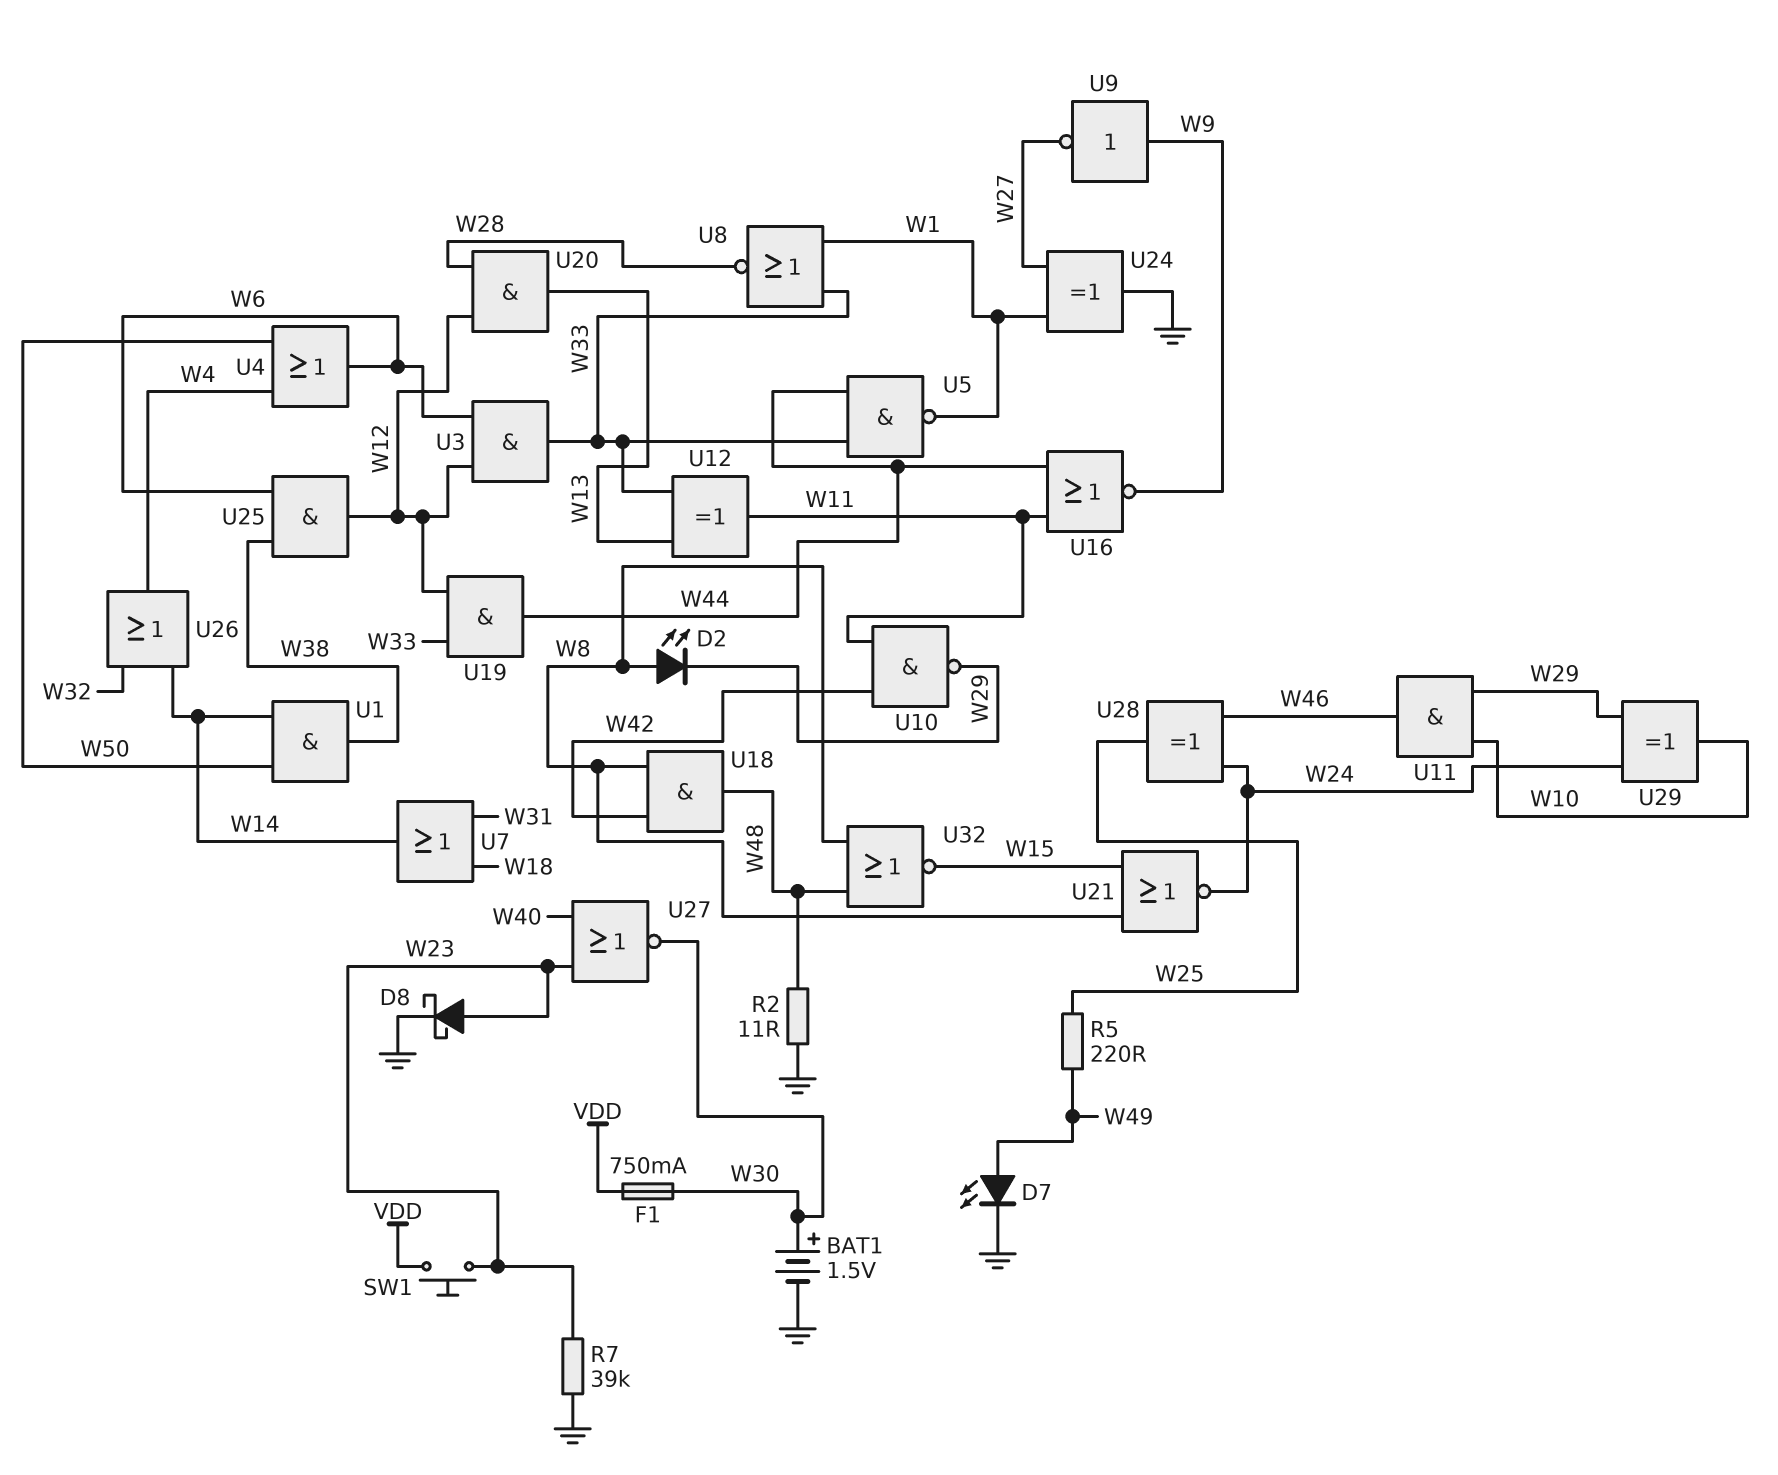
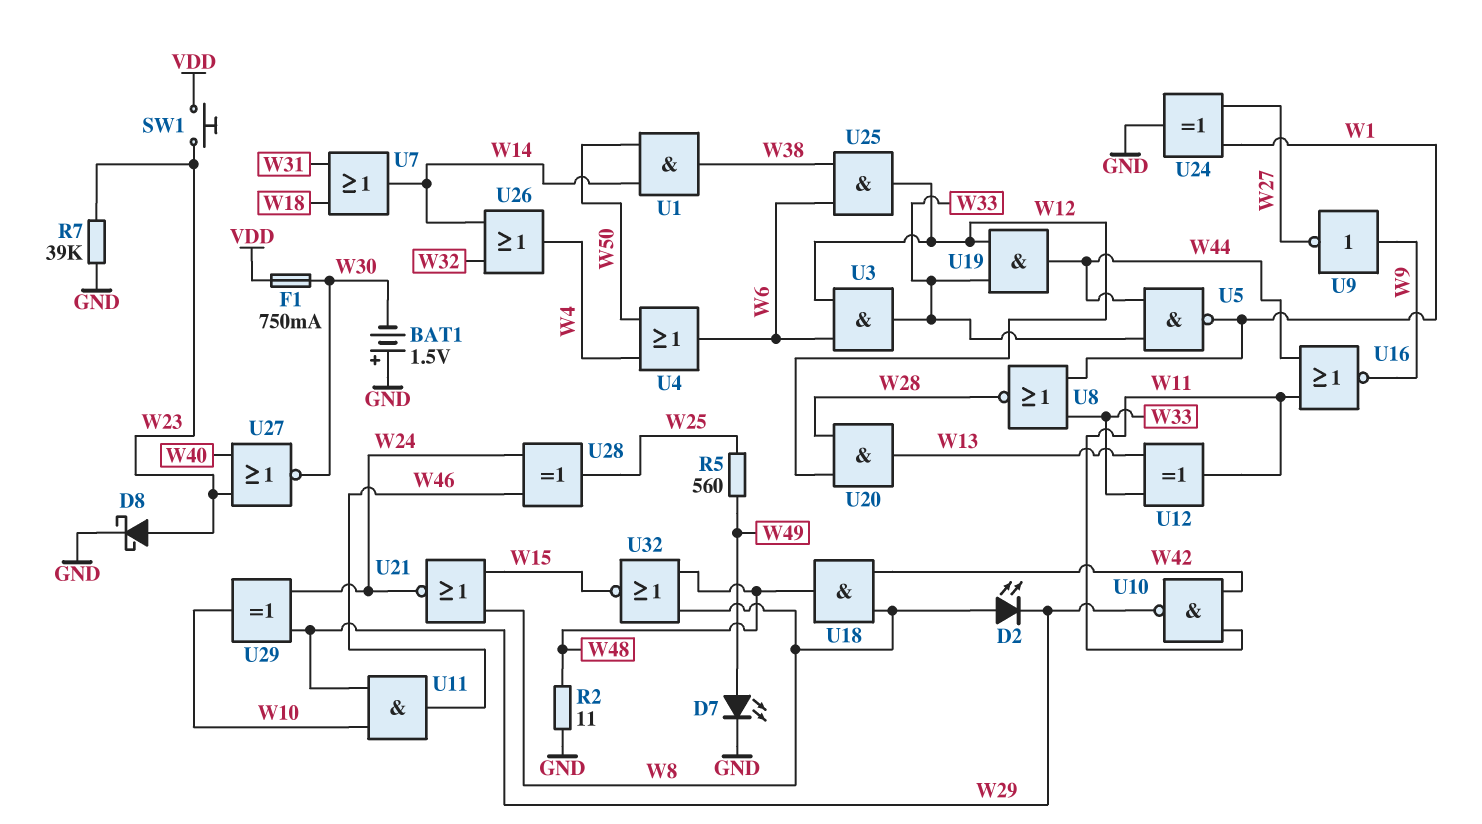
BAT1: 1.5V (plus W30, minus GND) -> 1.5V (plus GND, minus W30)
R5: 220 (W25, W49) -> 560 (W25, W49)

